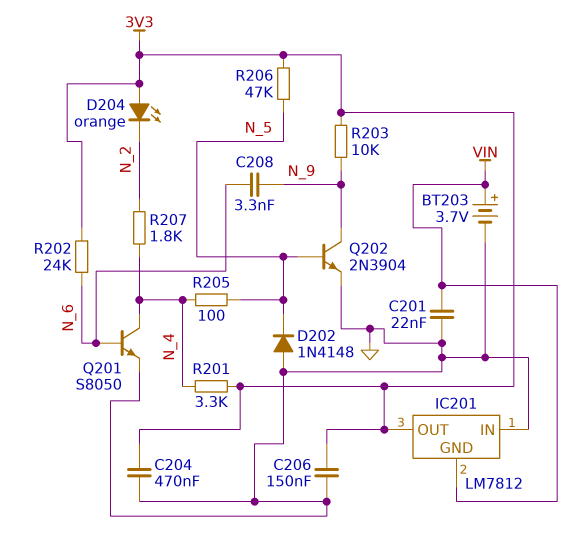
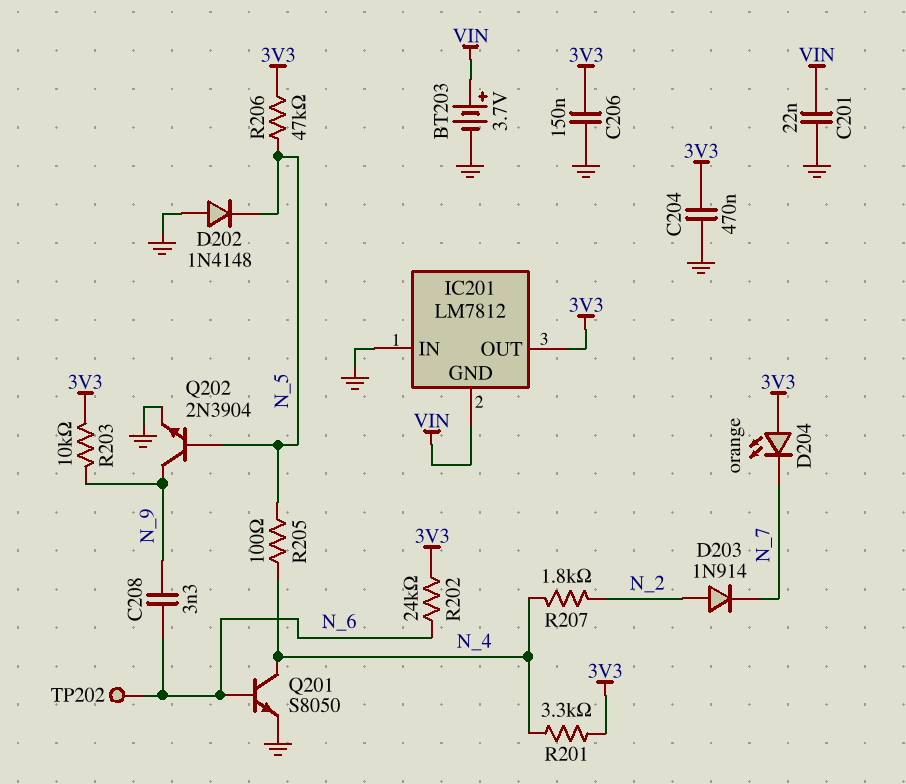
D203: none -> diode 1N914 (A N_2, K N_7)
D204: LED orange (A 3V3, K N_2) -> LED orange (A 3V3, K N_7)
TP202: none -> test point (N_6)

